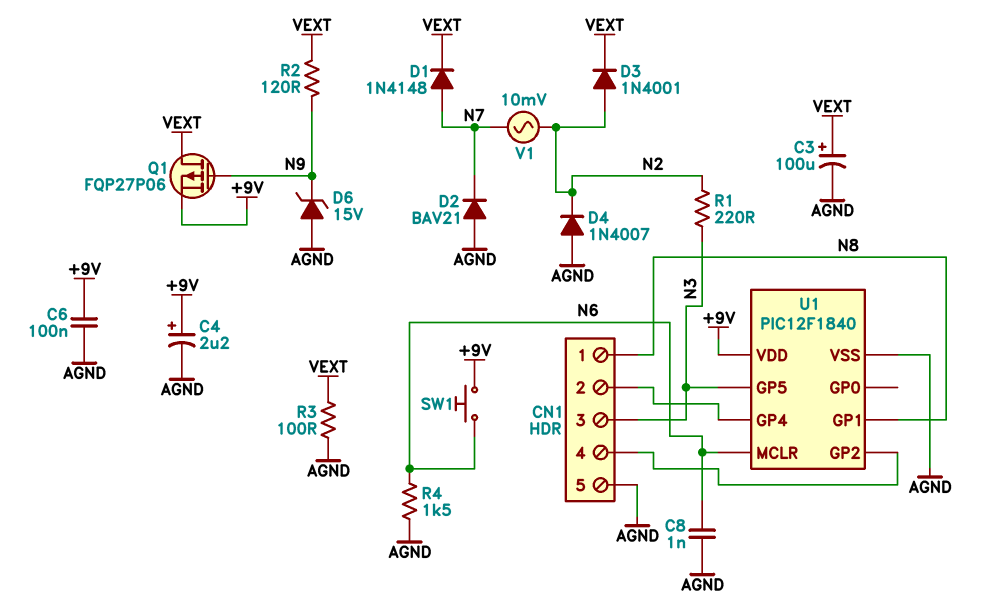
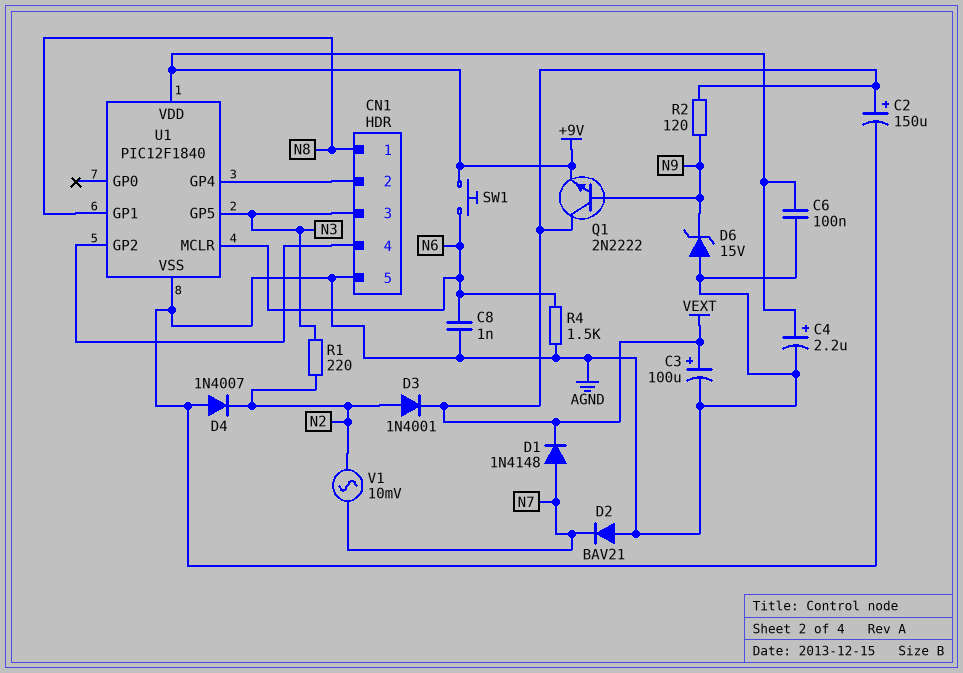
C2: none -> 150uF (plus VEXT, minus AGND)
Q1: PMOS FQP27P06 (G N9, D VEXT, S +9V) -> NPN 2N2222 (B N9, C VEXT, E +9V)
R3: 100 (AGND, VEXT) -> none

